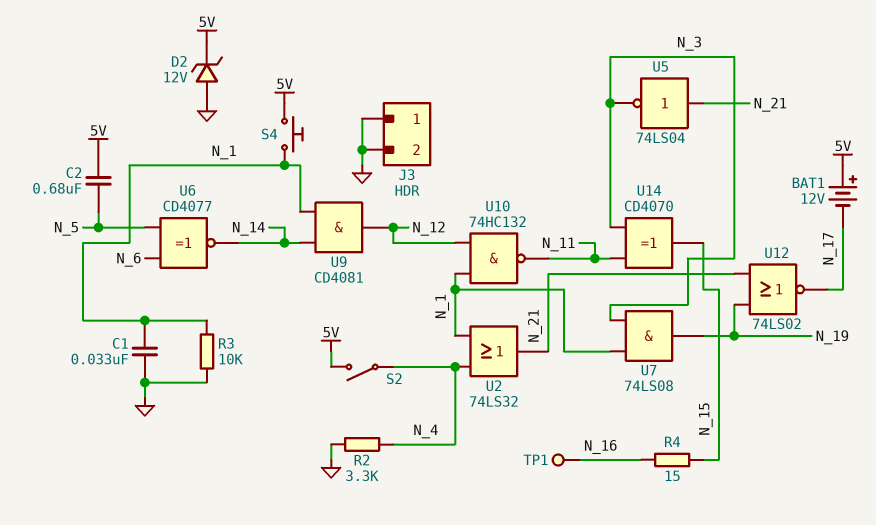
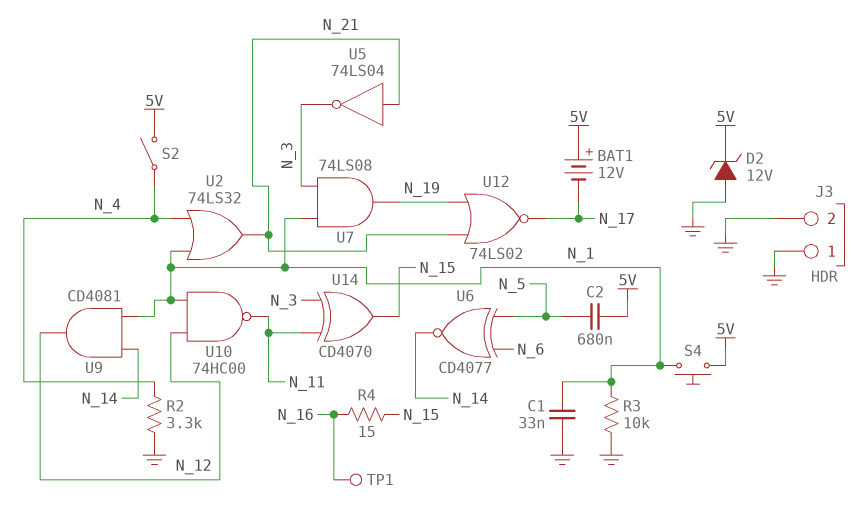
U10: NAND 74HC132 (in N_1, in N_12, out N_11) -> NAND 74HC00 (in N_1, in N_12, out N_11)

